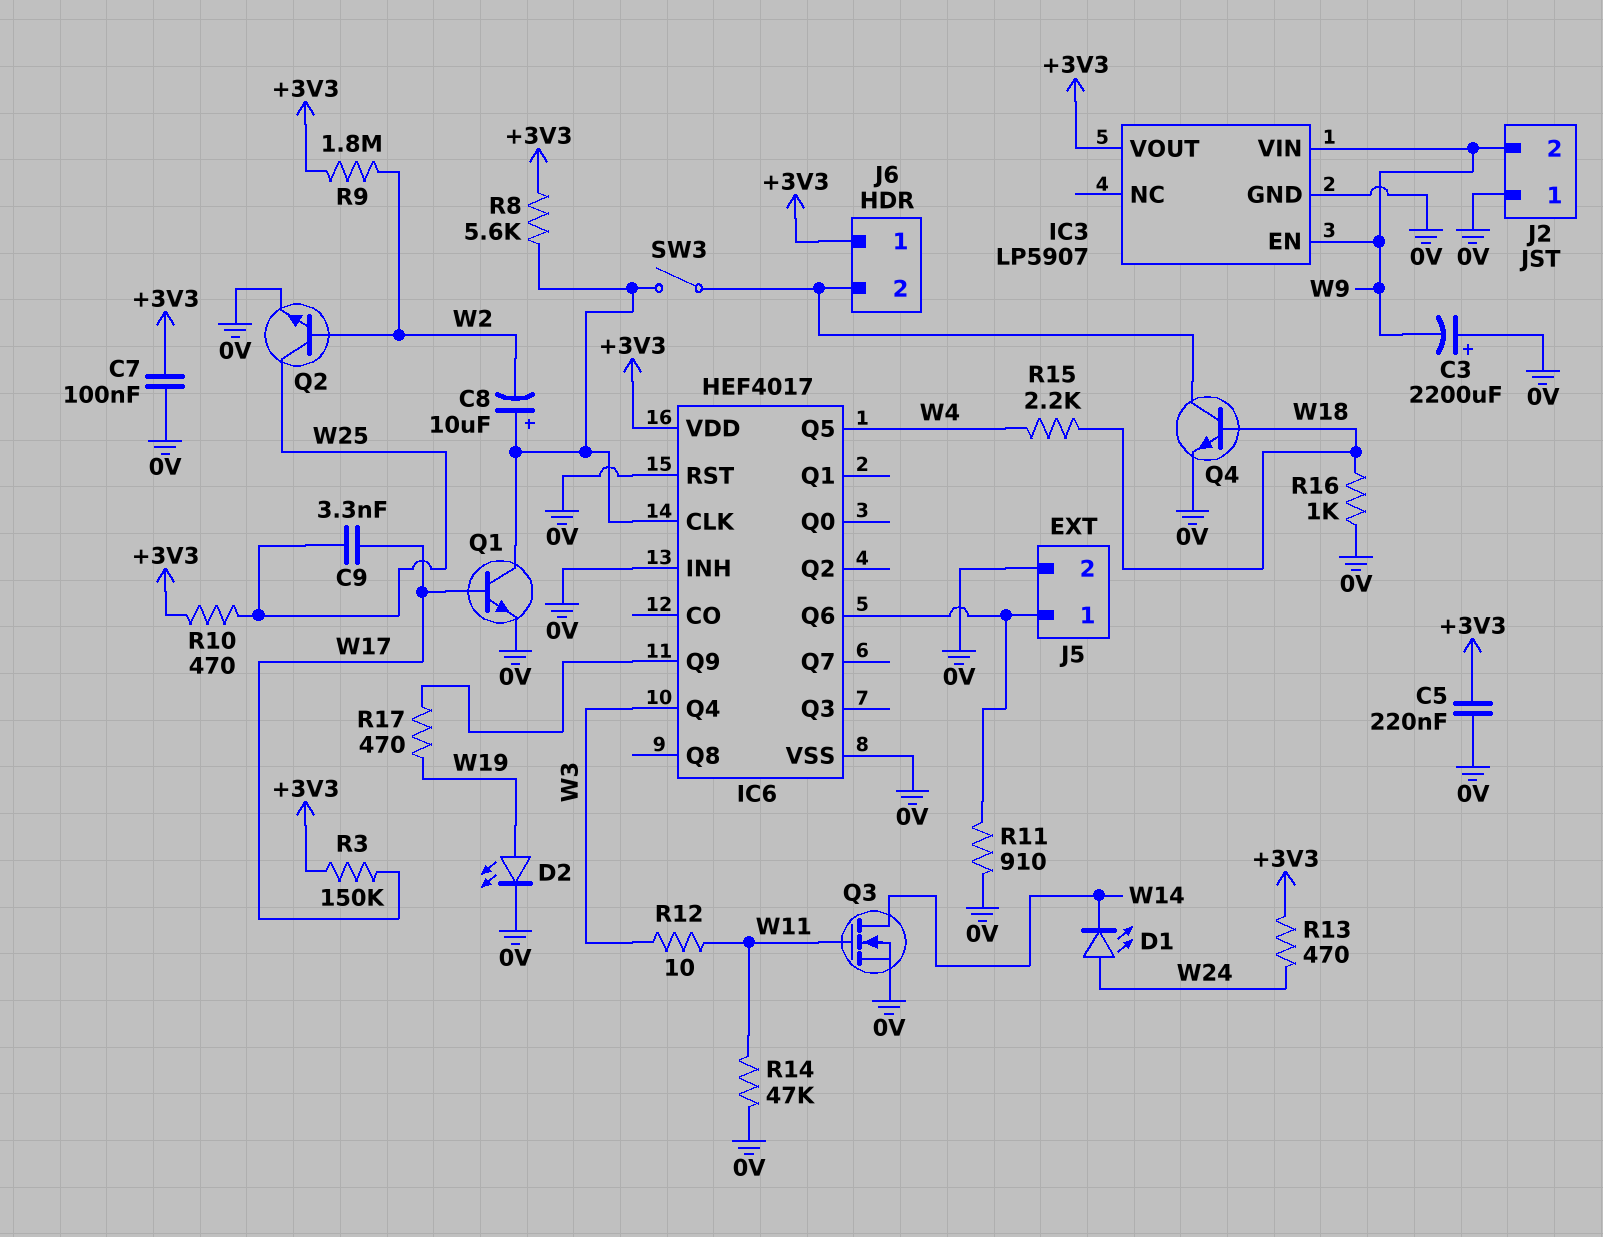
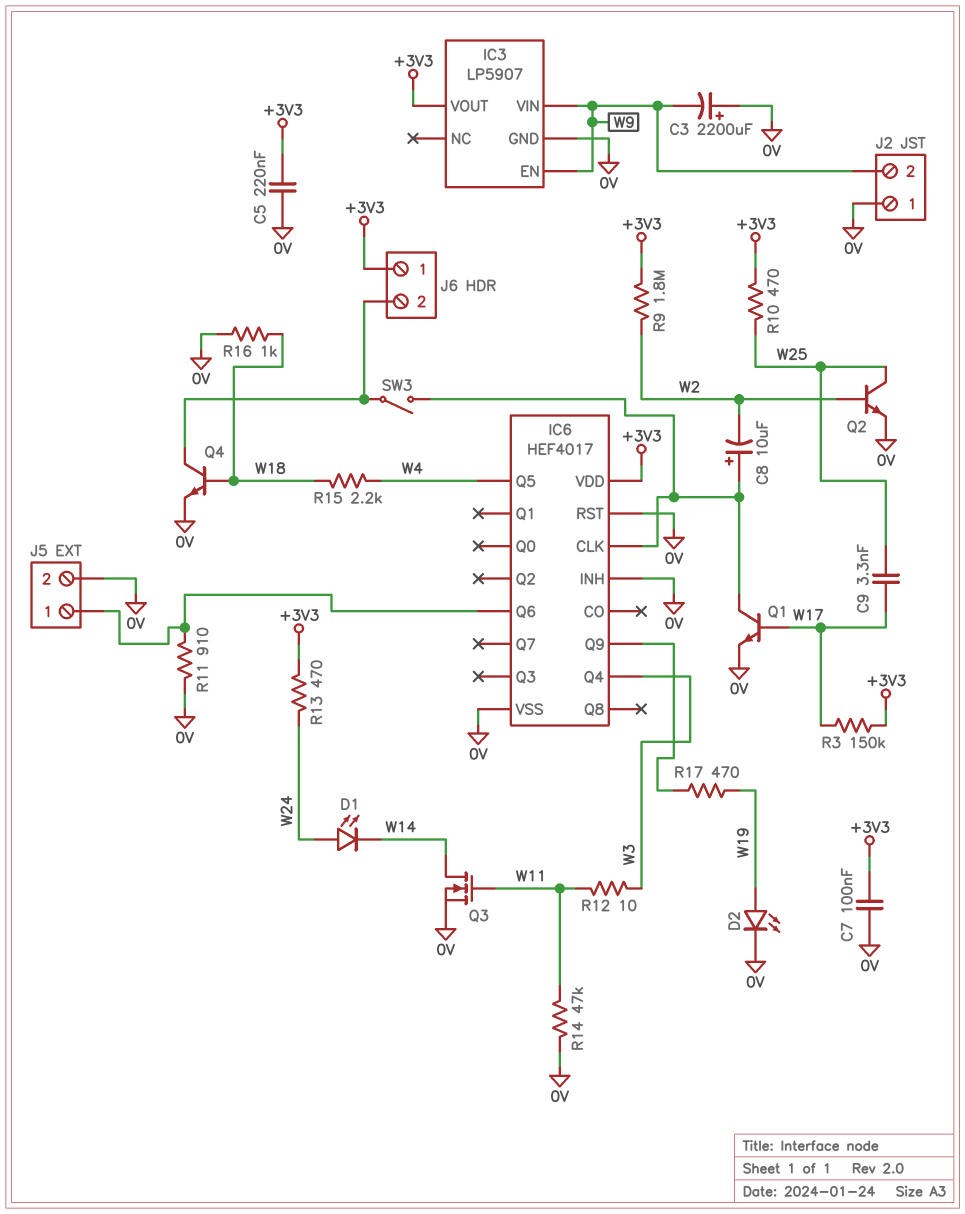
R8: 5.6k (+3V3, IC6/CLK) -> none

